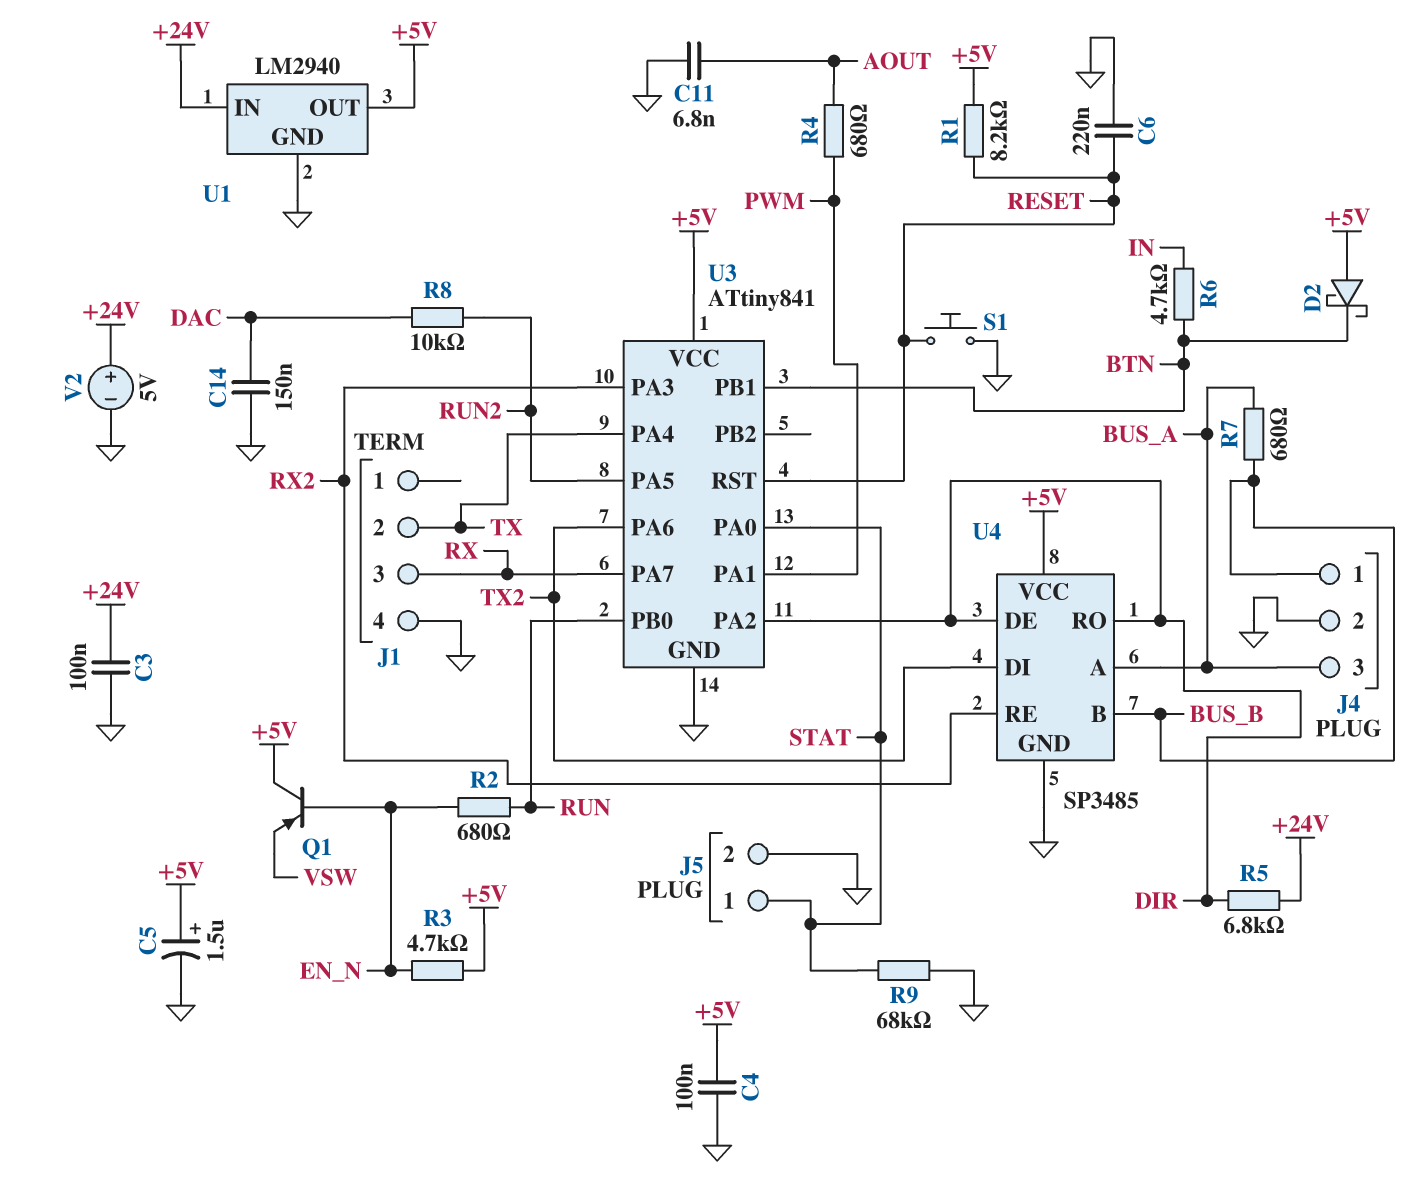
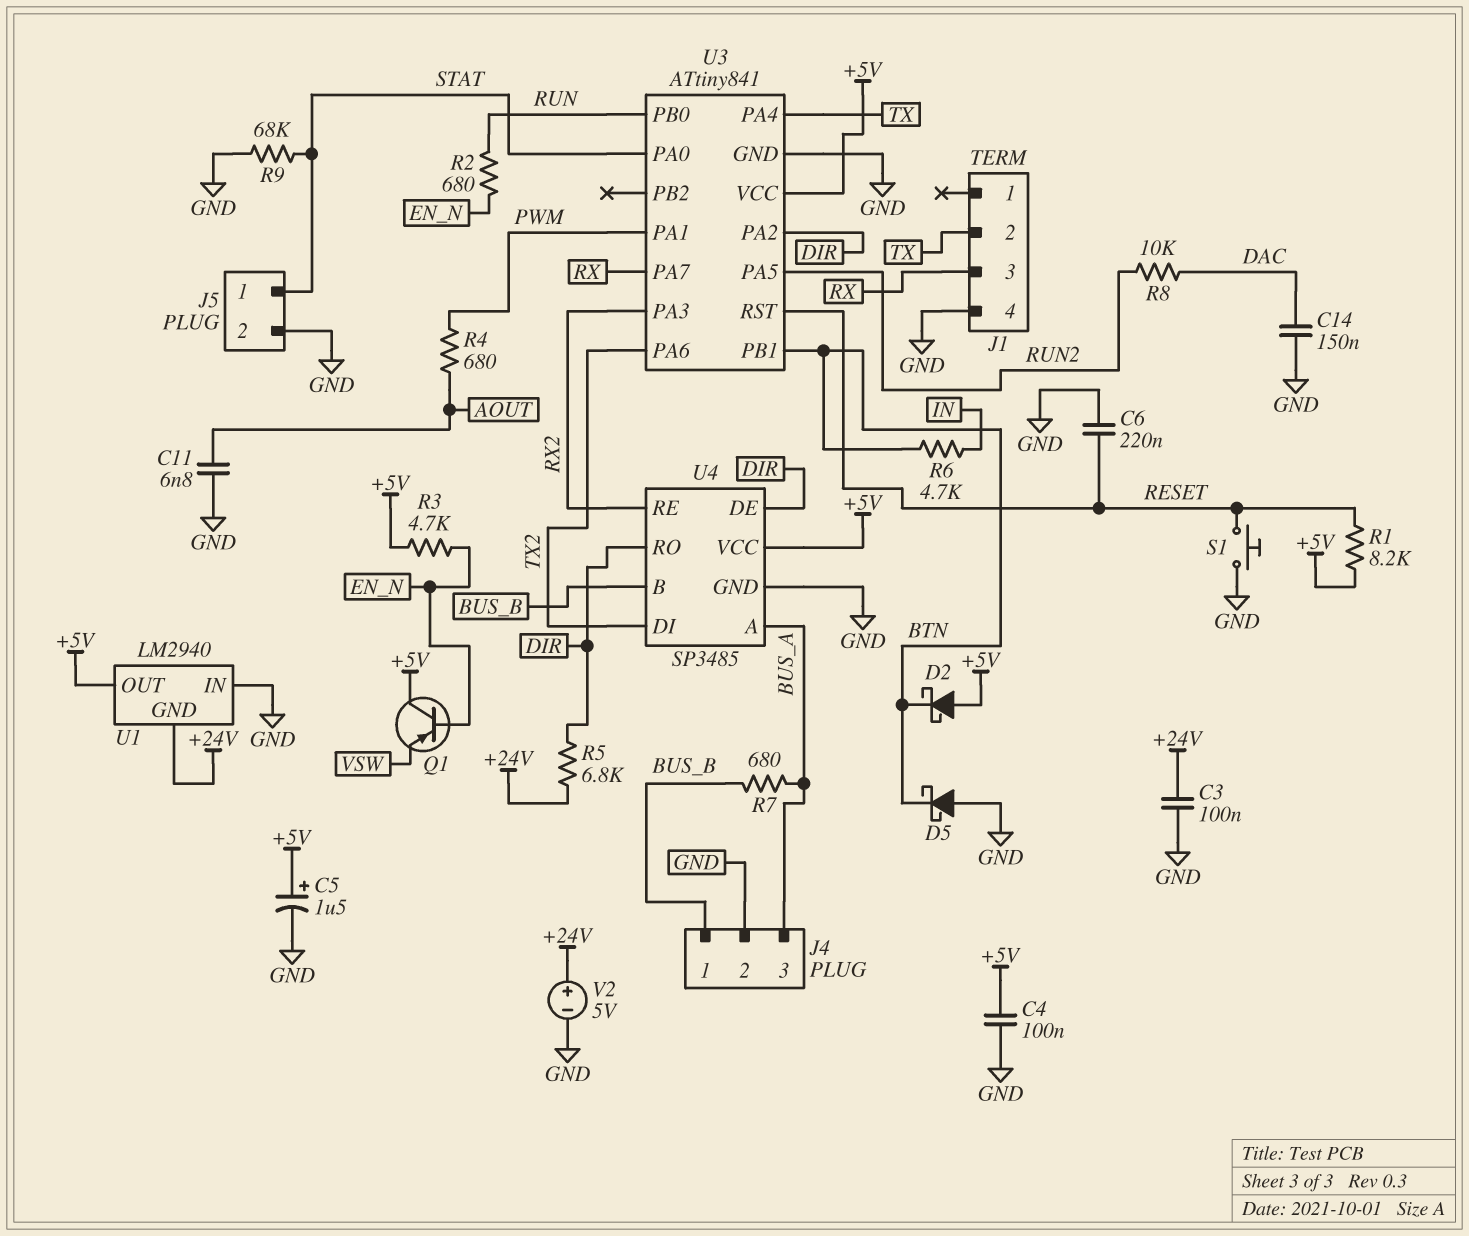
D5: none -> schottky (A GND, K BTN)
U1 pin GND: GND -> +24V
U1 pin IN: +24V -> GND

